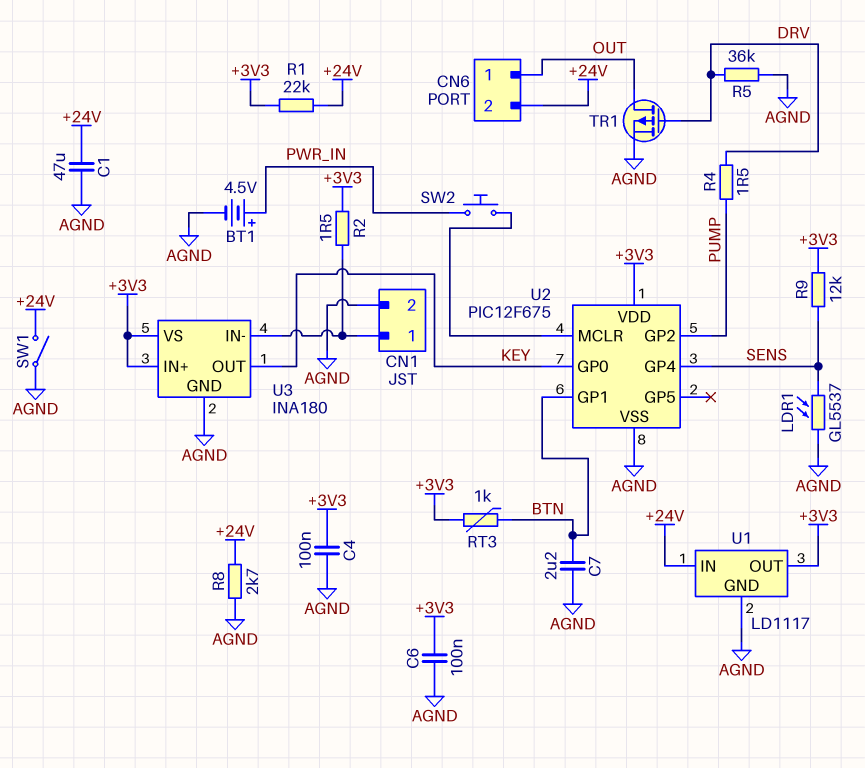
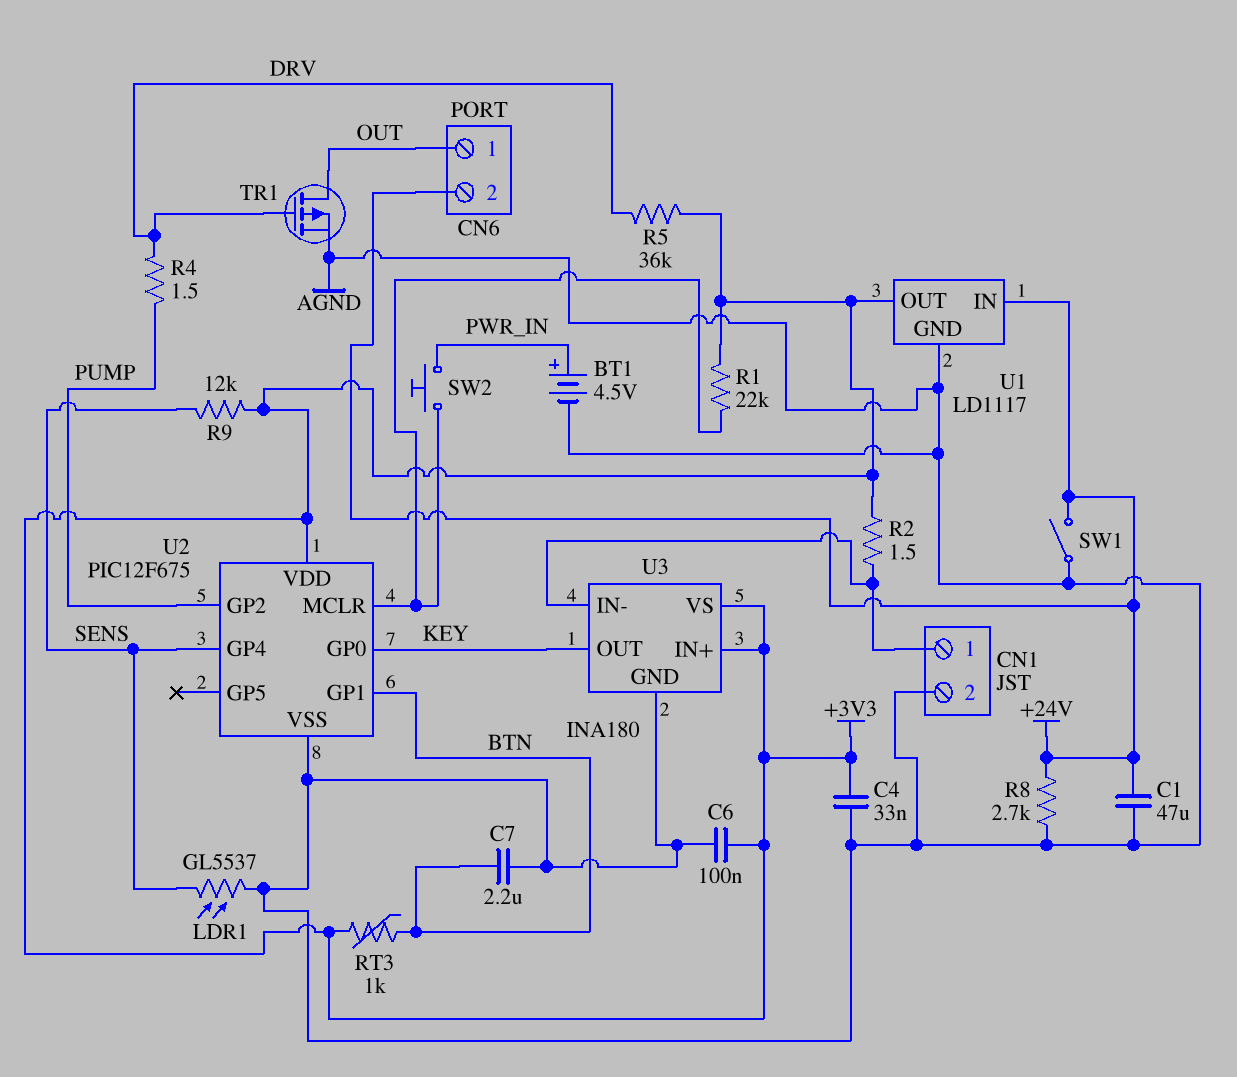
C4: 100nF (+3V3, AGND) -> 33nF (+3V3, AGND)
R1: 22k (+3V3, +24V) -> 22k (+3V3, U2/MCLR)
R5: 36k (AGND, DRV) -> 36k (+3V3, DRV)

